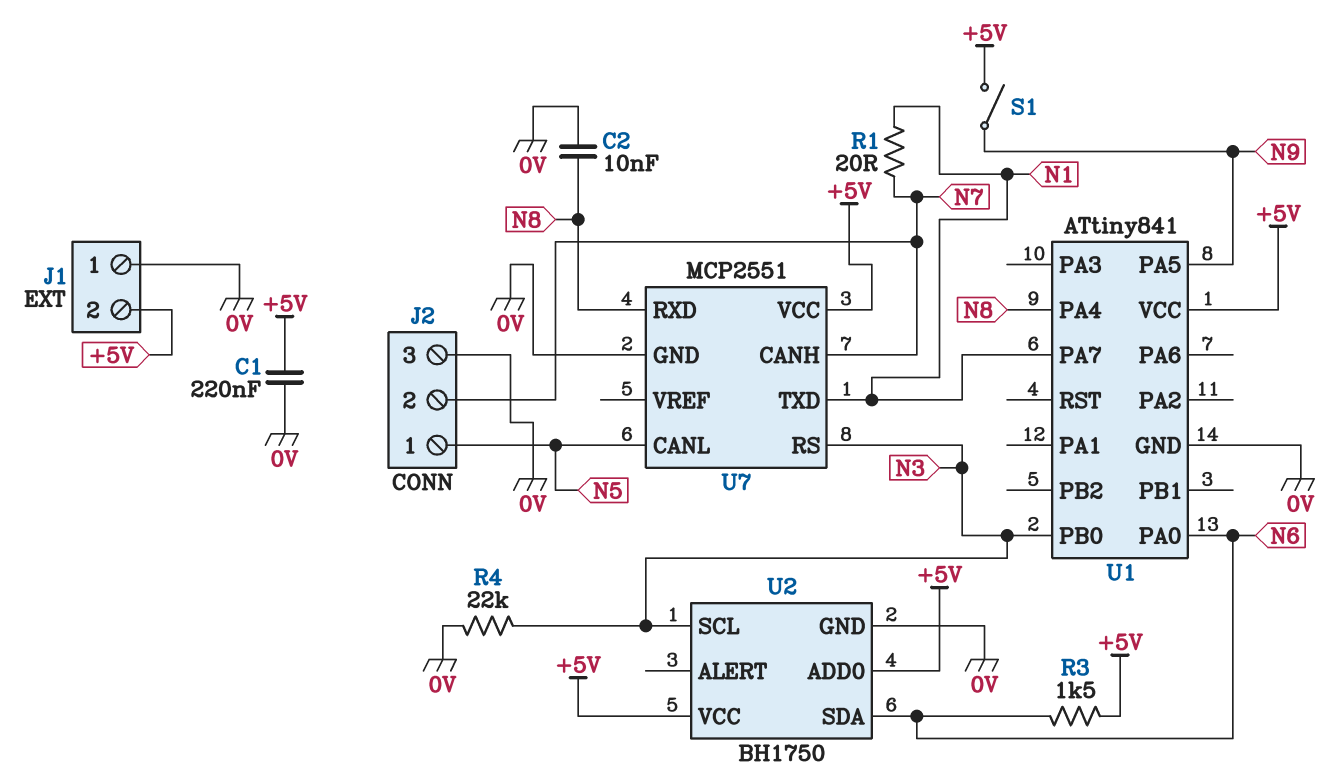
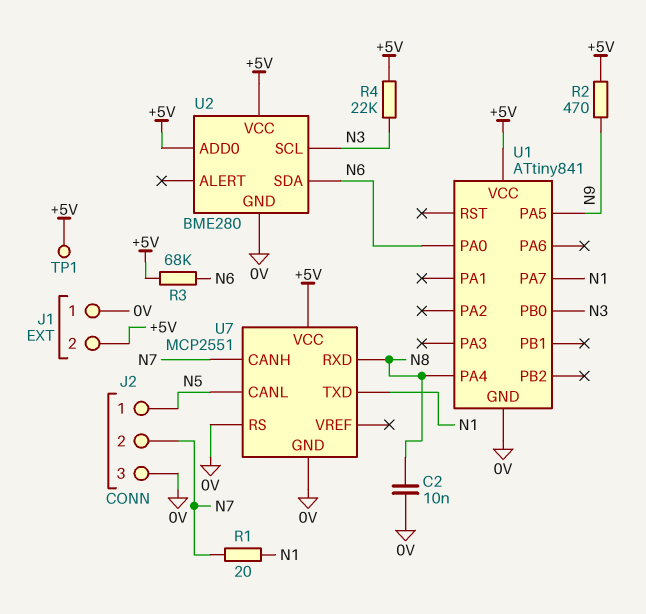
C1: 220nF (+5V, 0V) -> none
R2: none -> 470 (+5V, N9)
R3: 1.5k (+5V, N6) -> 68k (+5V, N6)
R4: 22k (0V, N3) -> 22k (+5V, N3)
S1: switch (+5V, N9) -> none
TP1: none -> test point (+5V)
U2: BH1750 -> BME280
U7 pin RS: N3 -> 0V

